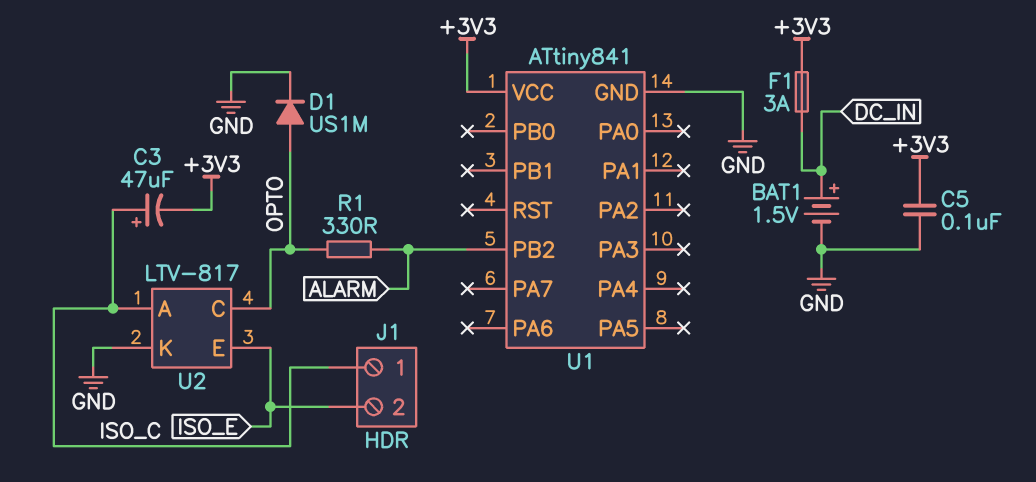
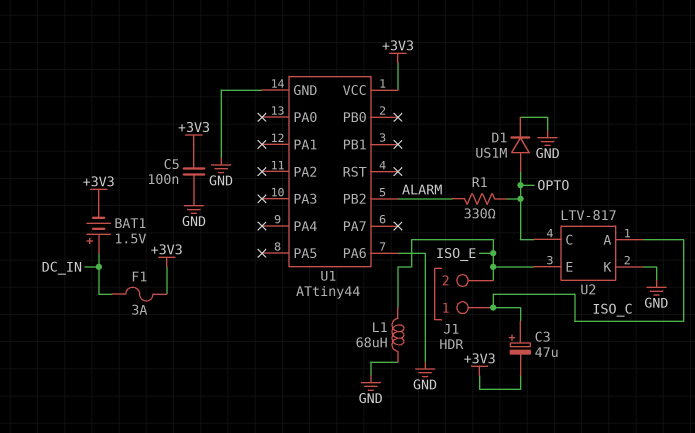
BAT1: 1.5V (plus DC_IN, minus GND) -> 1.5V (plus DC_IN, minus +3V3)
L1: none -> 68uH (GND, ISO_E)
U1: ATtiny841 -> ATtiny44
U1 pin PA6: none -> GND

